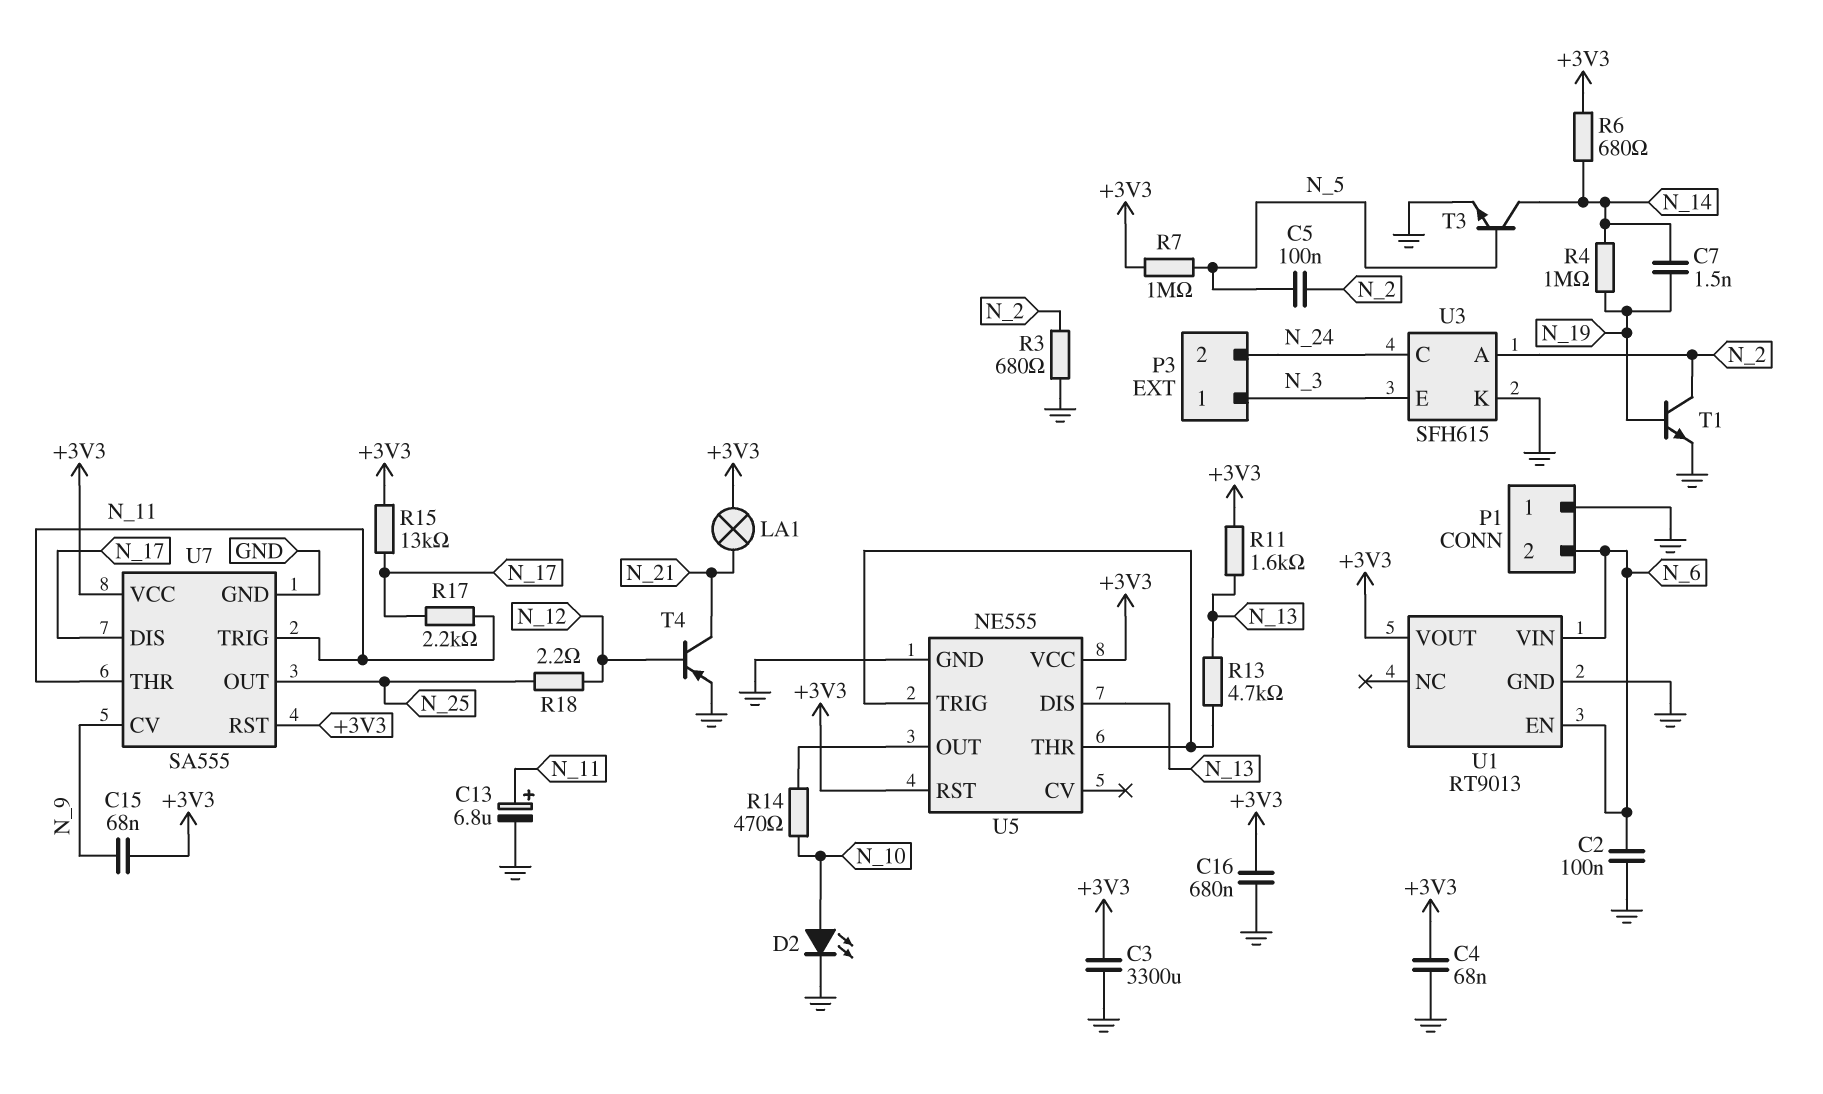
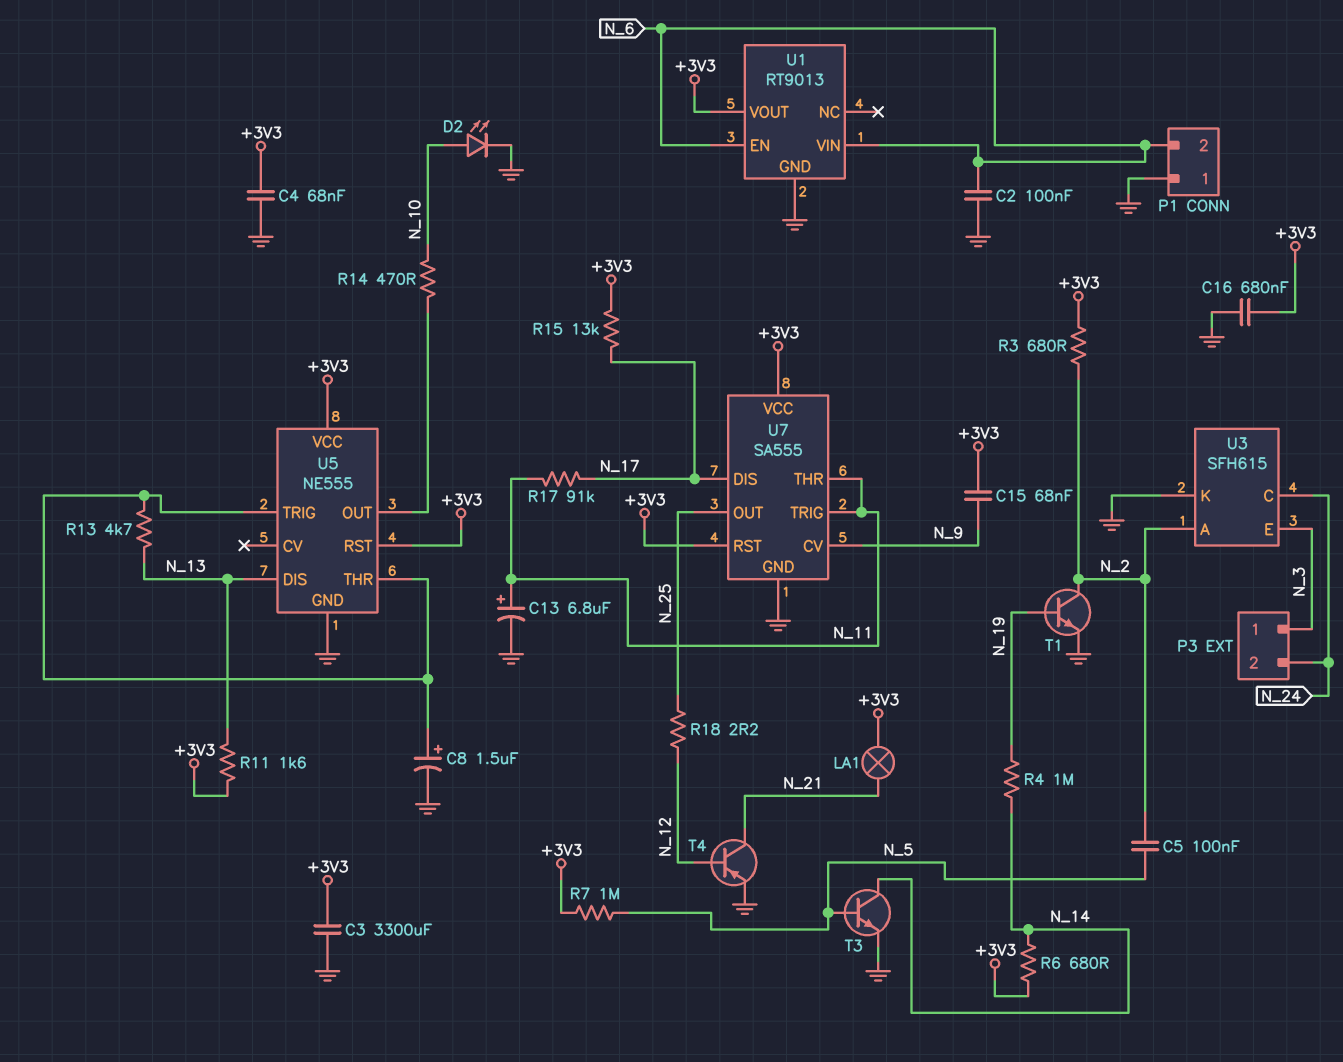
C7: 1.5nF (N_14, N_19) -> none
C8: none -> 1.5uF (plus U5/THR, minus GND)
R3: 680 (GND, N_2) -> 680 (+3V3, N_2)
R17: 2.2k (N_11, N_17) -> 91k (N_11, N_17)

